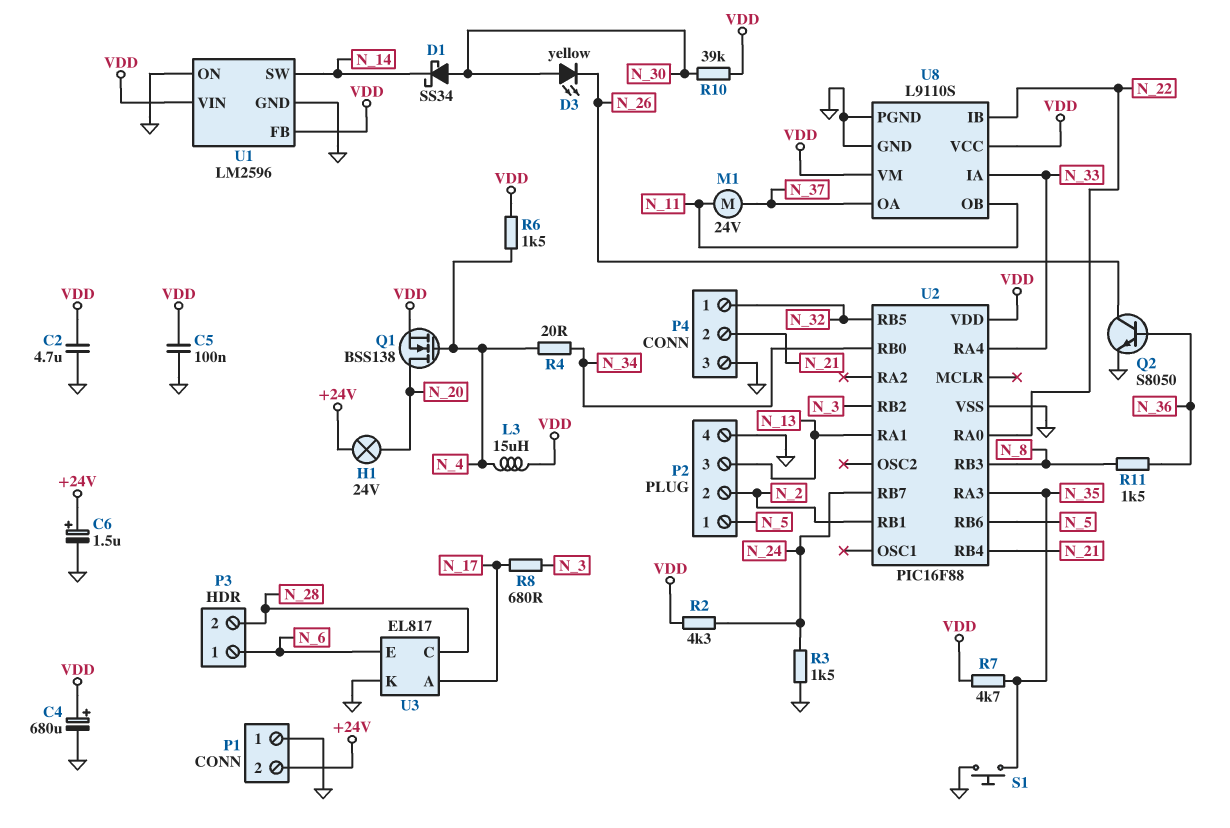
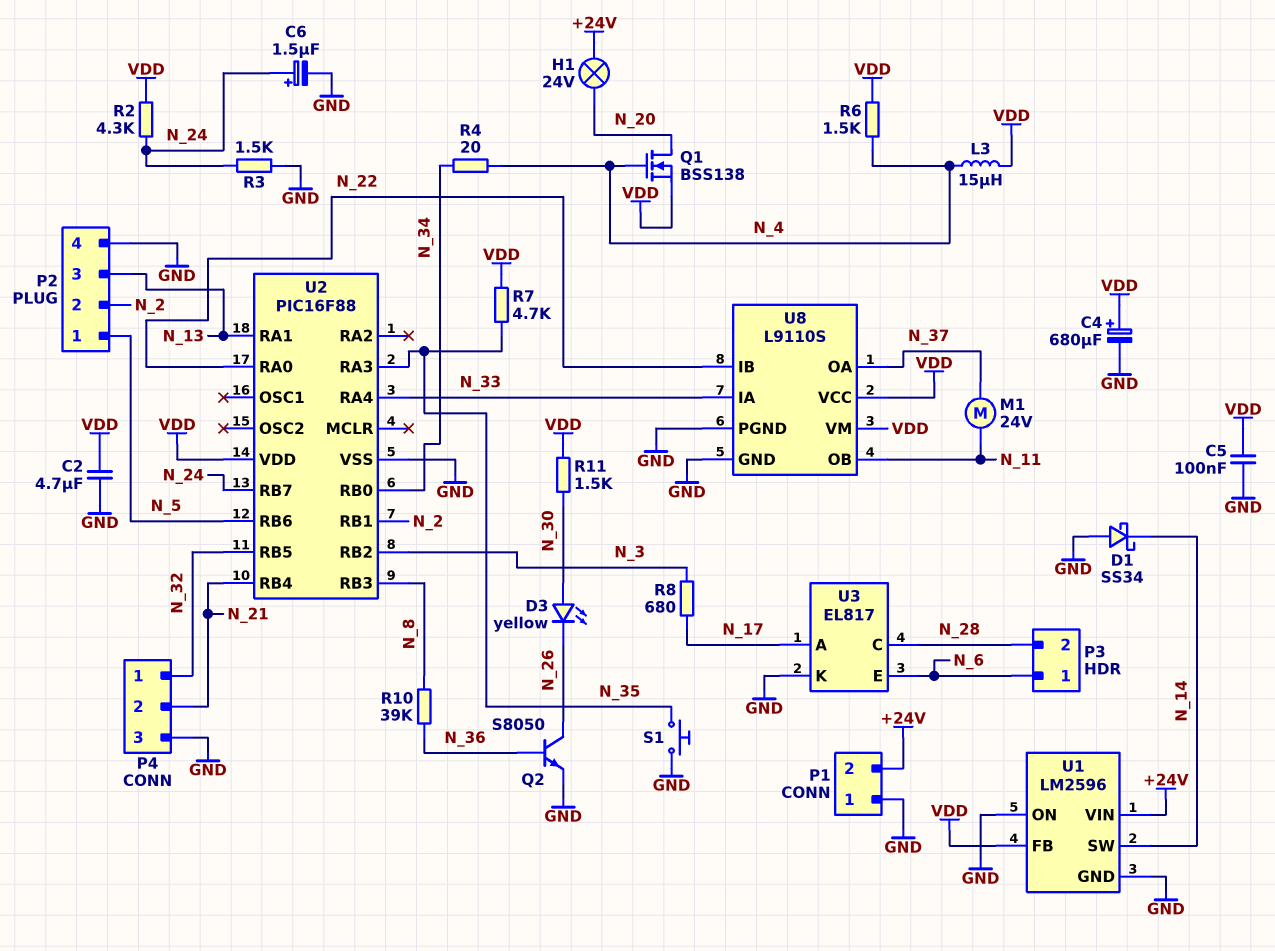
C6: 1.5uF (plus +24V, minus GND) -> 1.5uF (plus N_24, minus GND)
D1: schottky SS34 (A N_30, K N_14) -> schottky SS34 (A GND, K N_14)
R10: 39k (N_30, VDD) -> 39k (N_8, N_36)
R11: 1.5k (N_8, N_36) -> 1.5k (N_30, VDD)
U1 pin VIN: VDD -> +24V

